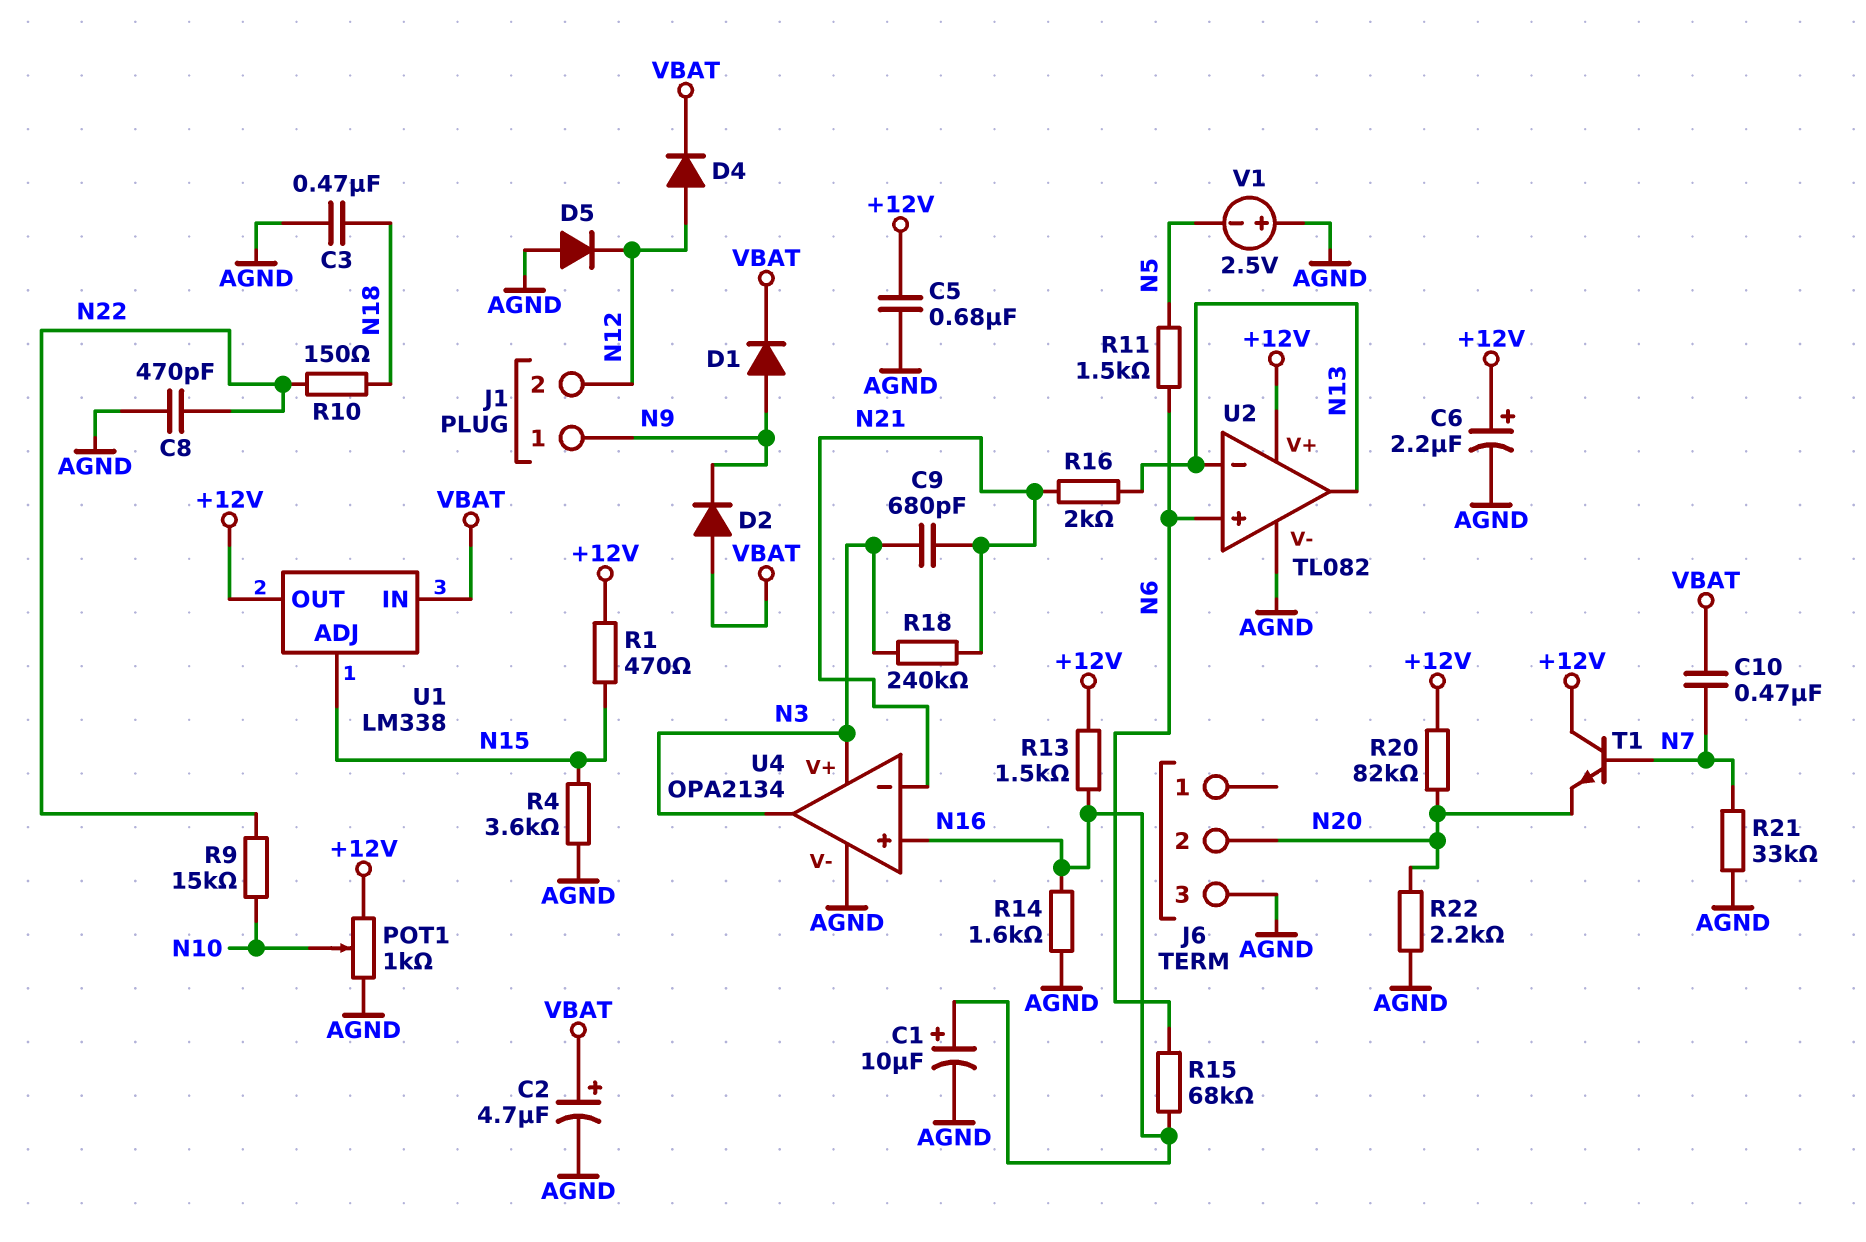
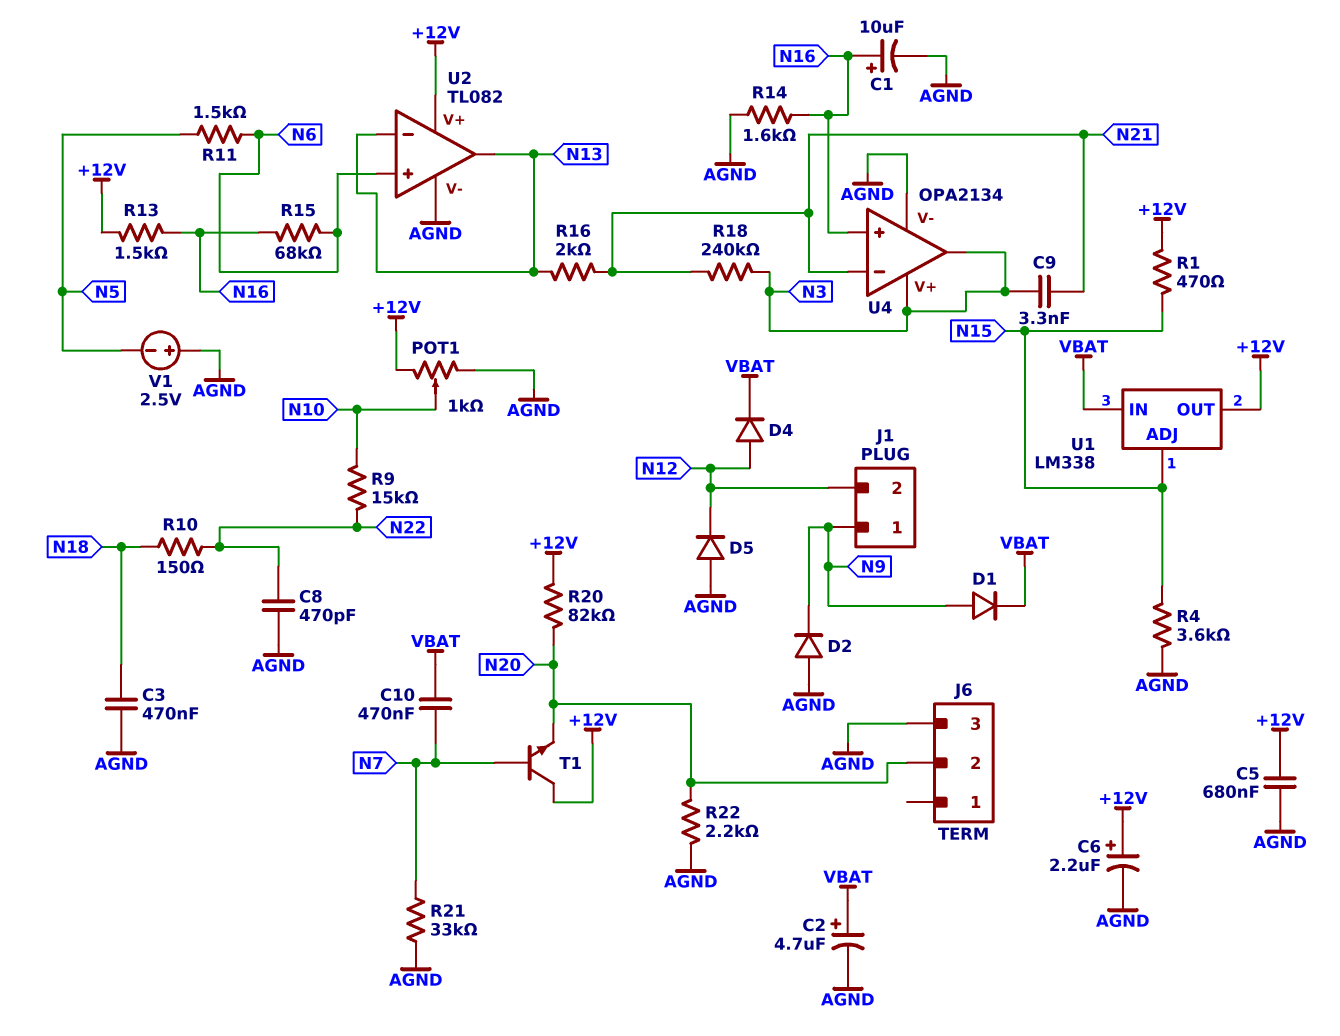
C9: 680pF (N3, N21) -> 3.3nF (N3, N21)
D2: diode (A VBAT, K N9) -> diode (A AGND, K N9)

